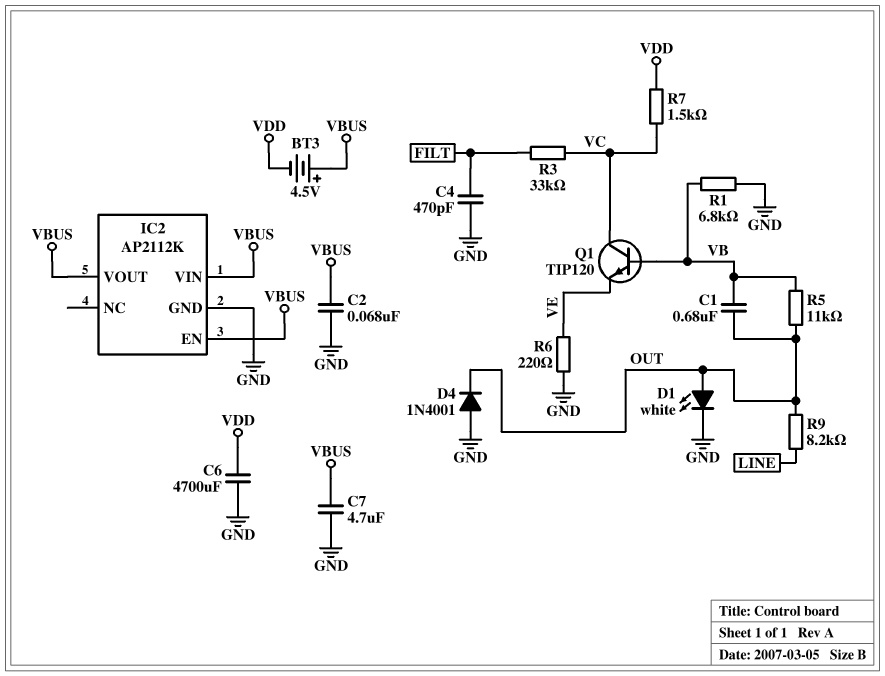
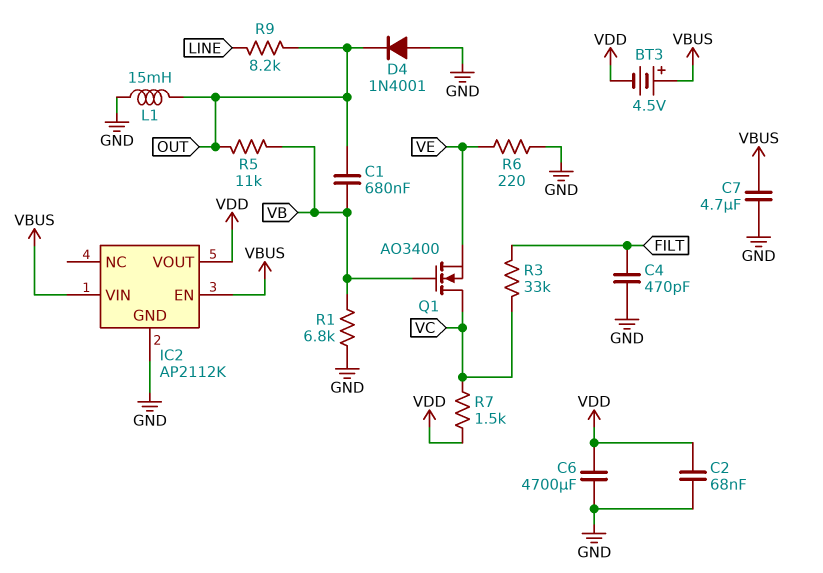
C2: 68nF (GND, VBUS) -> 68nF (GND, VDD)
D1: LED white (A OUT, K GND) -> none
IC2 pin VOUT: VBUS -> VDD
L1: none -> 15mH (GND, OUT)
Q1: NPN TIP120 (B VB, C VC, E VE) -> NMOS AO3400 (G VB, D VC, S VE)

